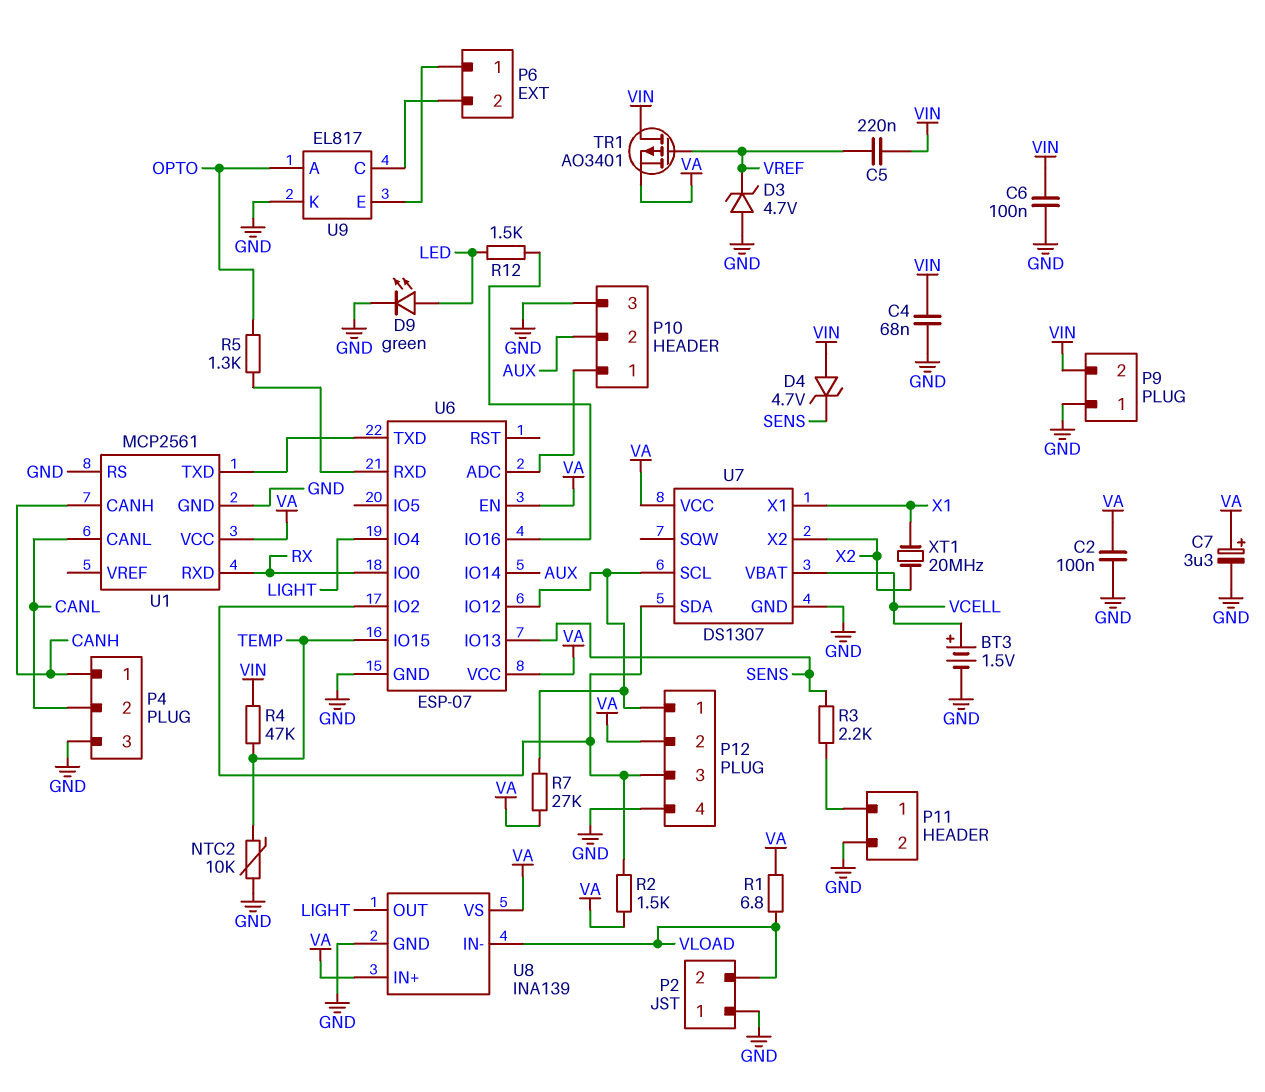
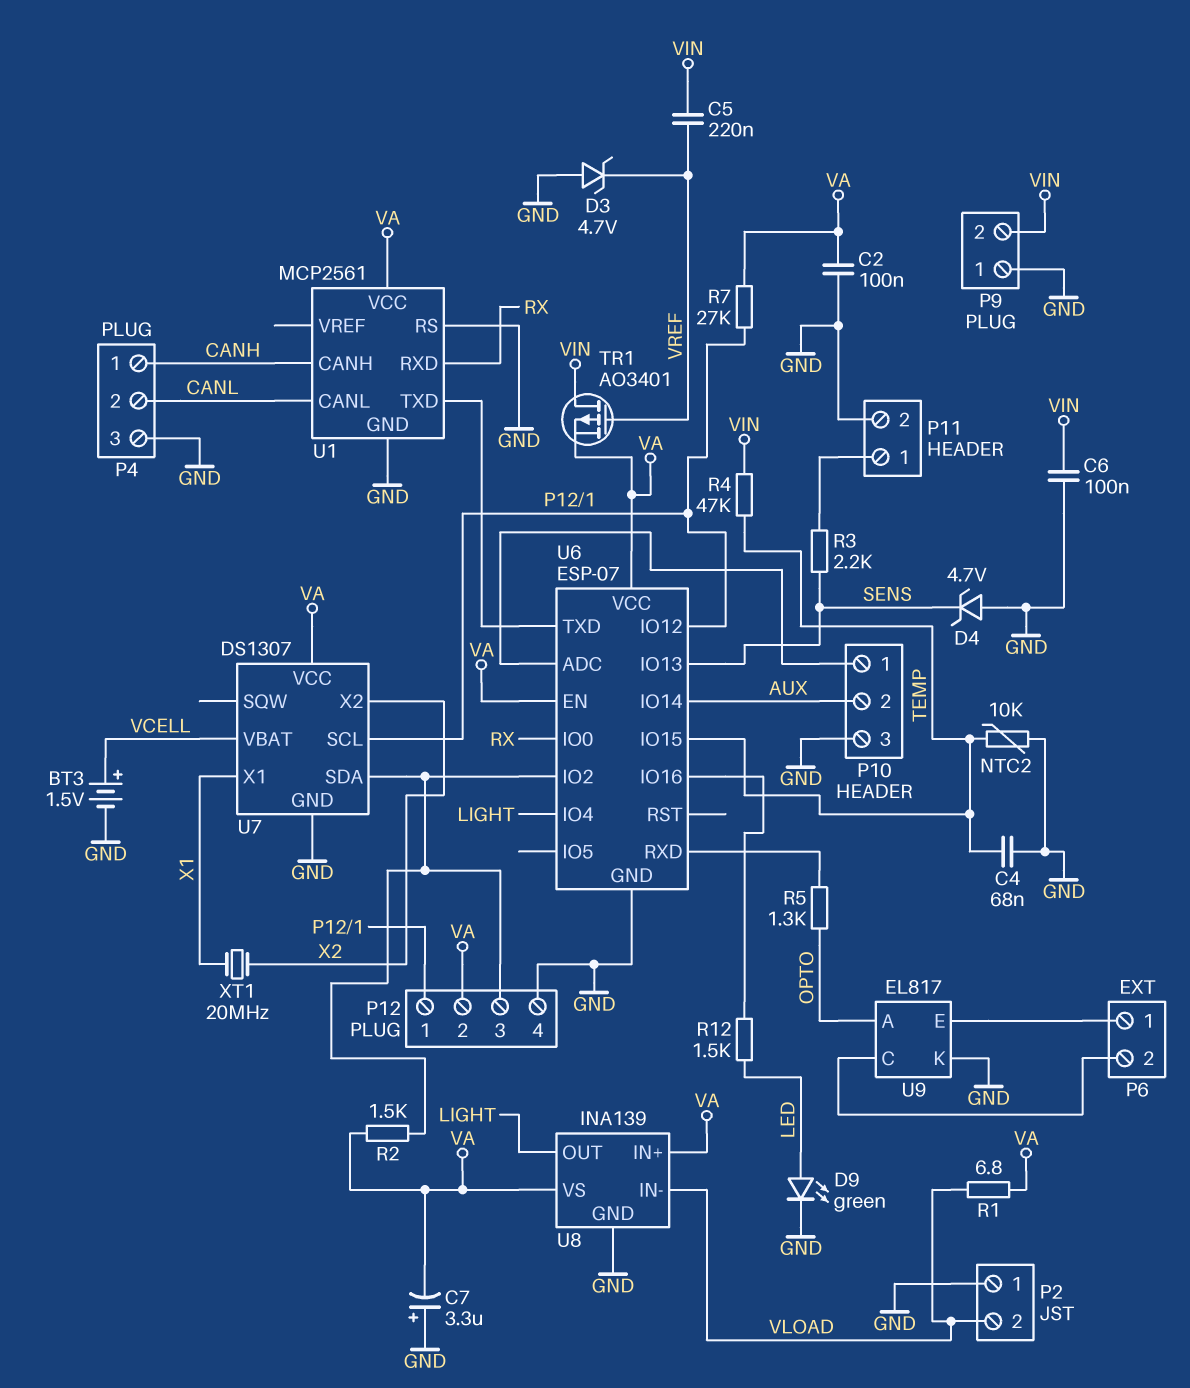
C4: 68nF (GND, VIN) -> 68nF (GND, TEMP)
C7: 3.3uF (plus VA, minus GND) -> 3.3uF (plus GND, minus VA)
D4: zener 4.7V (A VIN, K SENS) -> zener 4.7V (A GND, K SENS)

